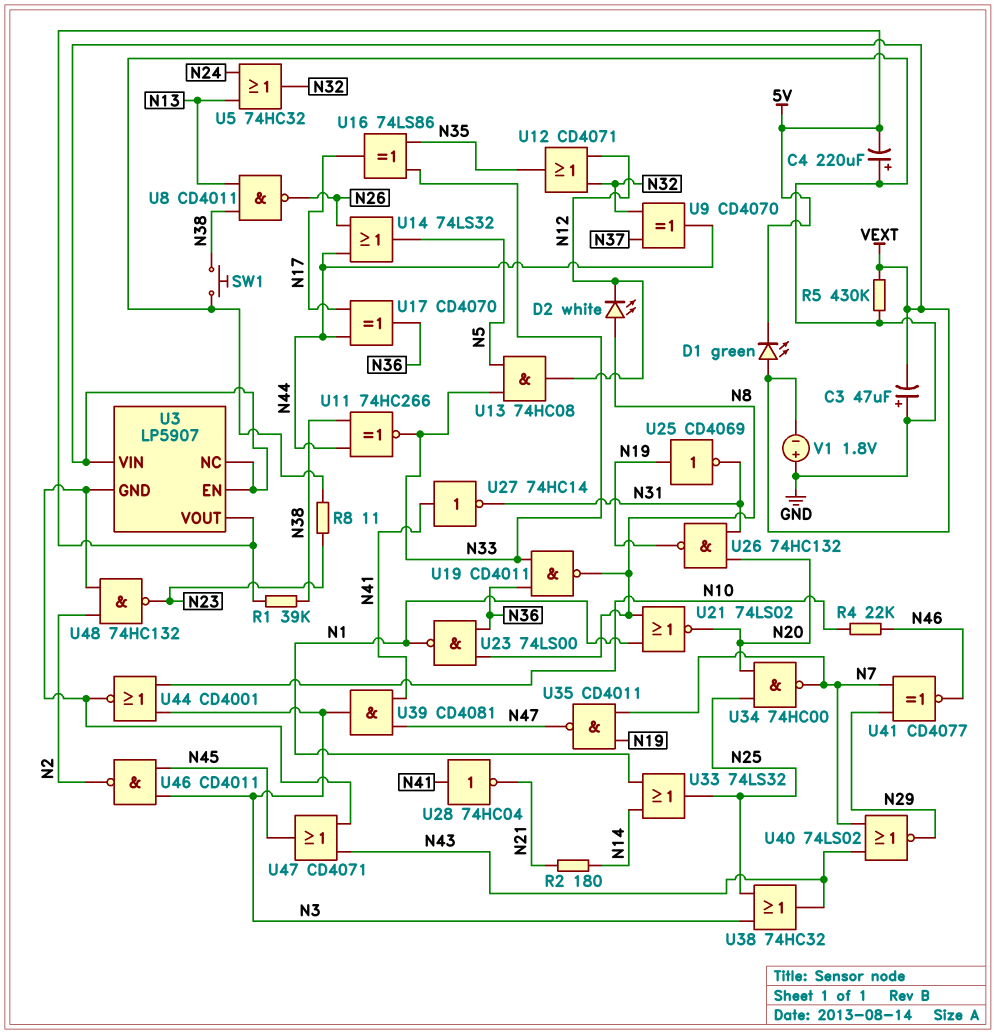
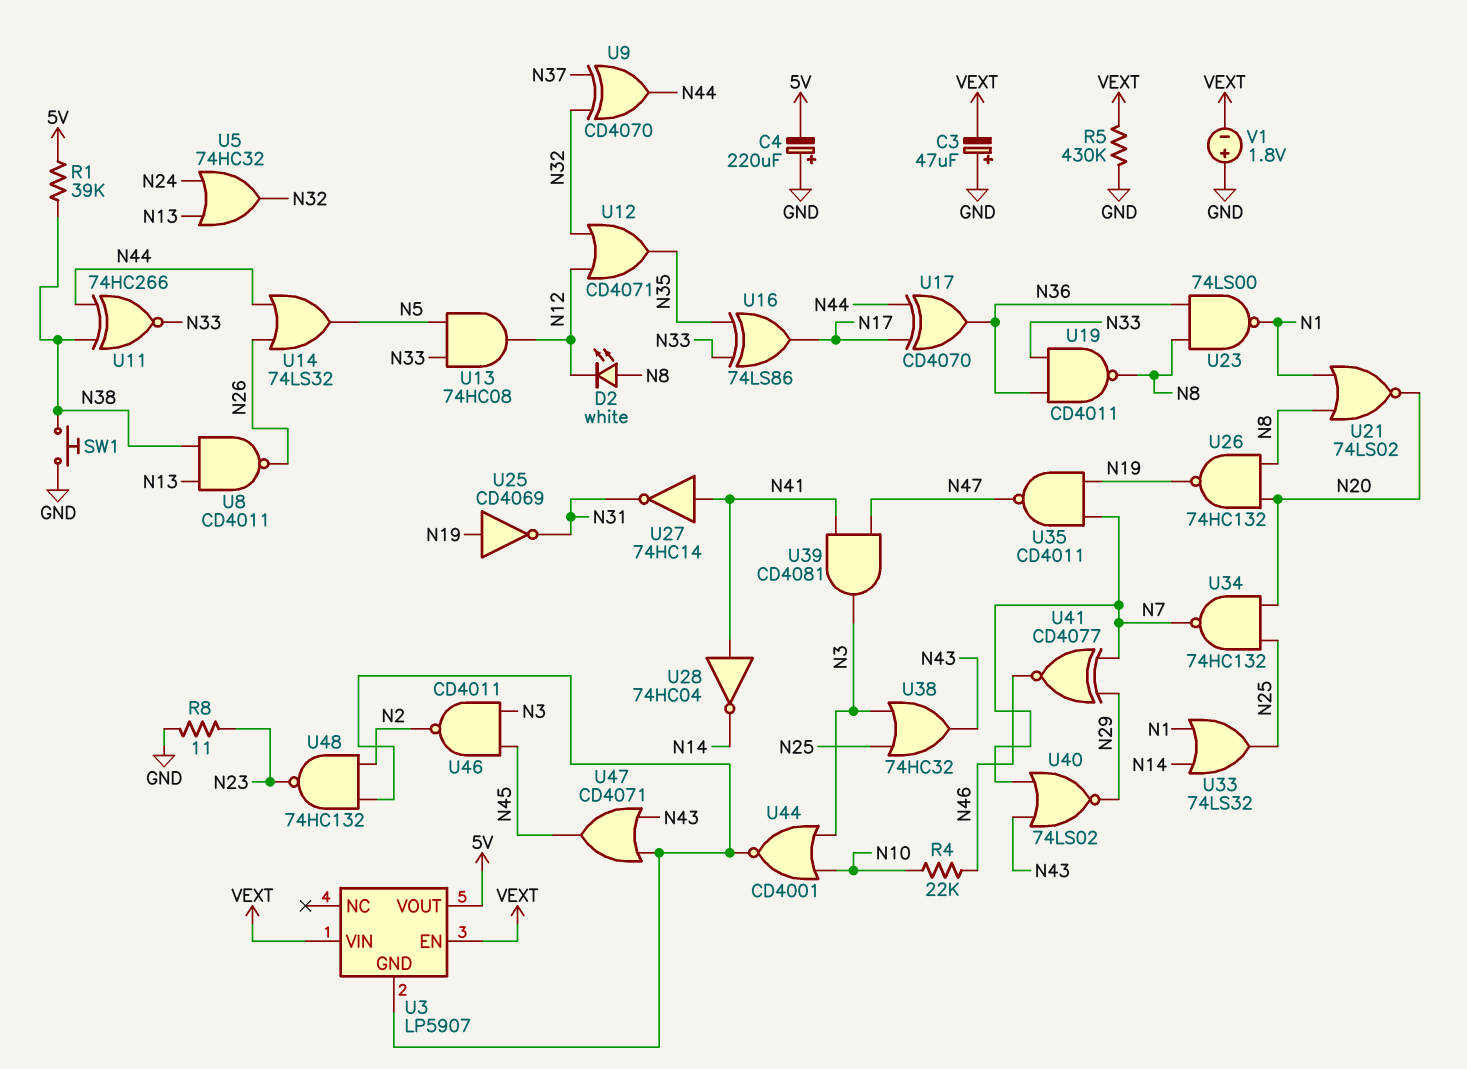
D1: LED green (A VEXT, K 5V) -> none
R2: 180 (N14, N21) -> none
U3 pin NC: VEXT -> none
U26: NAND 74HC132 (in N20, in N31, out N19) -> NAND 74HC132 (in N8, in N20, out N19)
U28: NOT 74HC04 (in N41, out N21) -> NOT 74HC04 (in N41, out N14)
U34: NAND 74HC00 (in N20, in N25, out N7) -> NAND 74HC132 (in N20, in N25, out N7)

